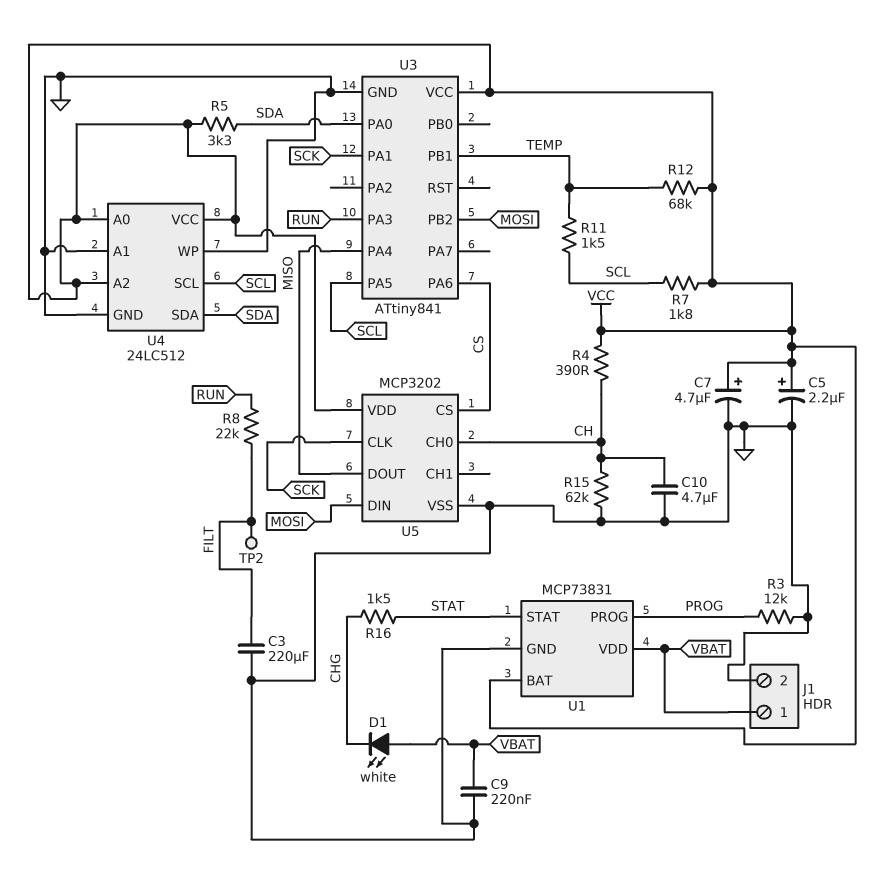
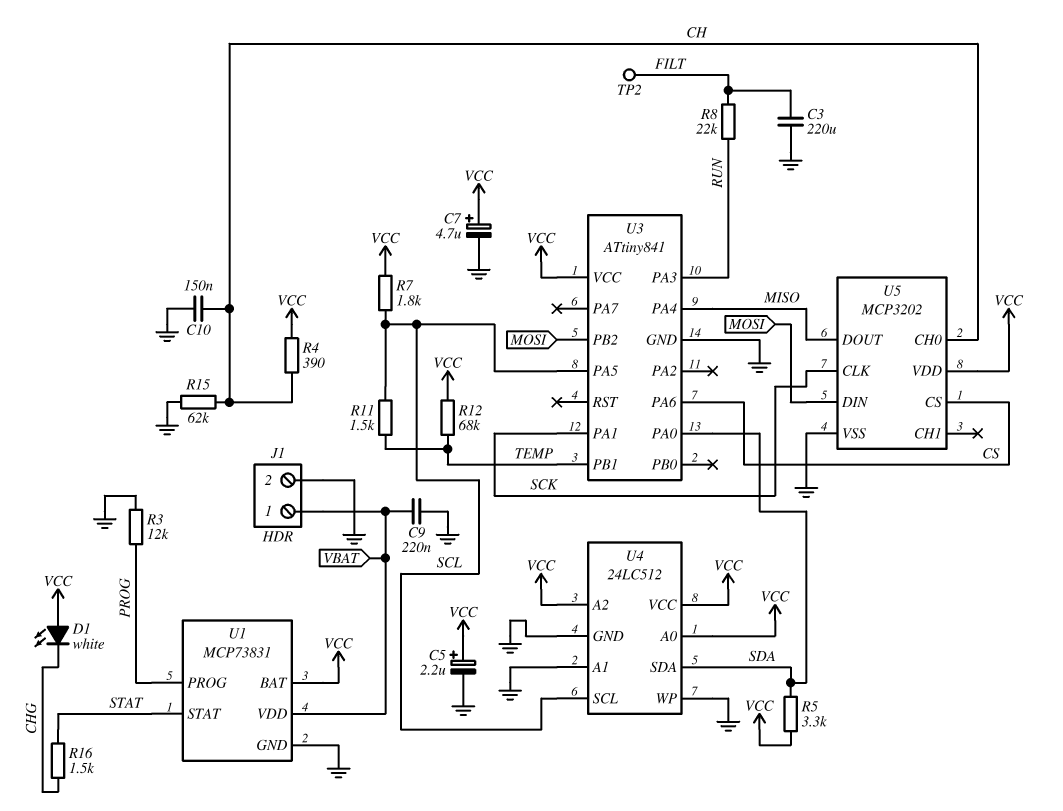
C10: 4.7uF (CH, GND) -> 150nF (CH, GND)
D1: LED white (A VBAT, K CHG) -> LED white (A VCC, K CHG)

